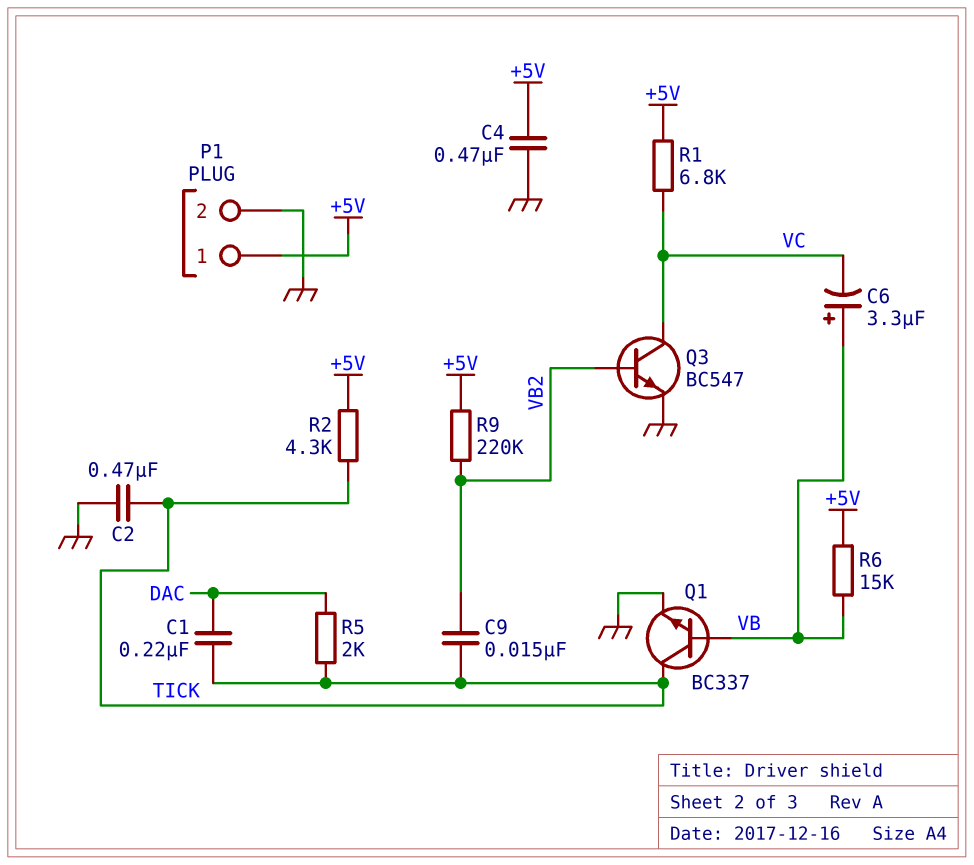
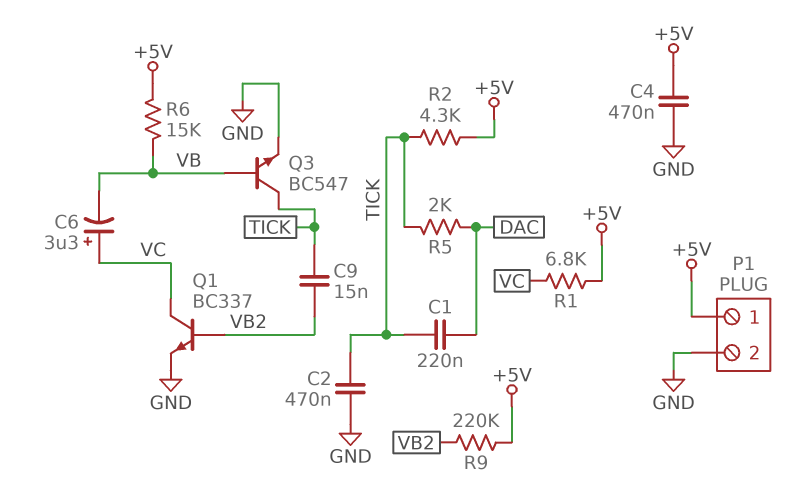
C6: 3.3uF (plus VB, minus VC) -> 3.3uF (plus VC, minus VB)
Q1: NPN BC337 (B VB, C TICK, E GND) -> NPN BC337 (B VB2, C VC, E GND)
Q3: NPN BC547 (B VB2, C VC, E GND) -> NPN BC547 (B VB, C TICK, E GND)

